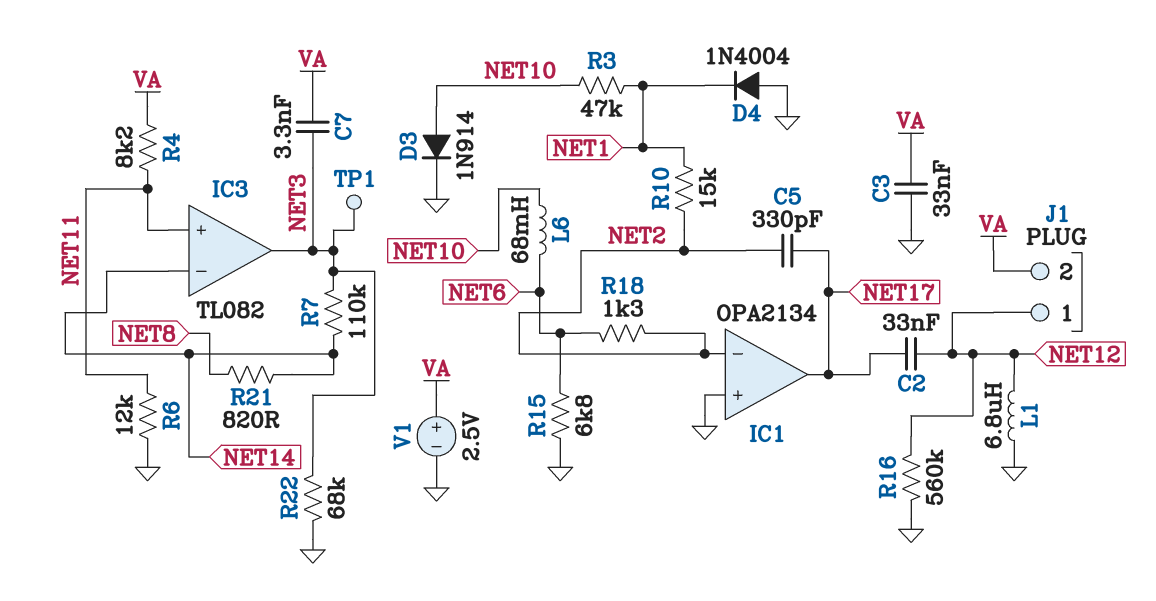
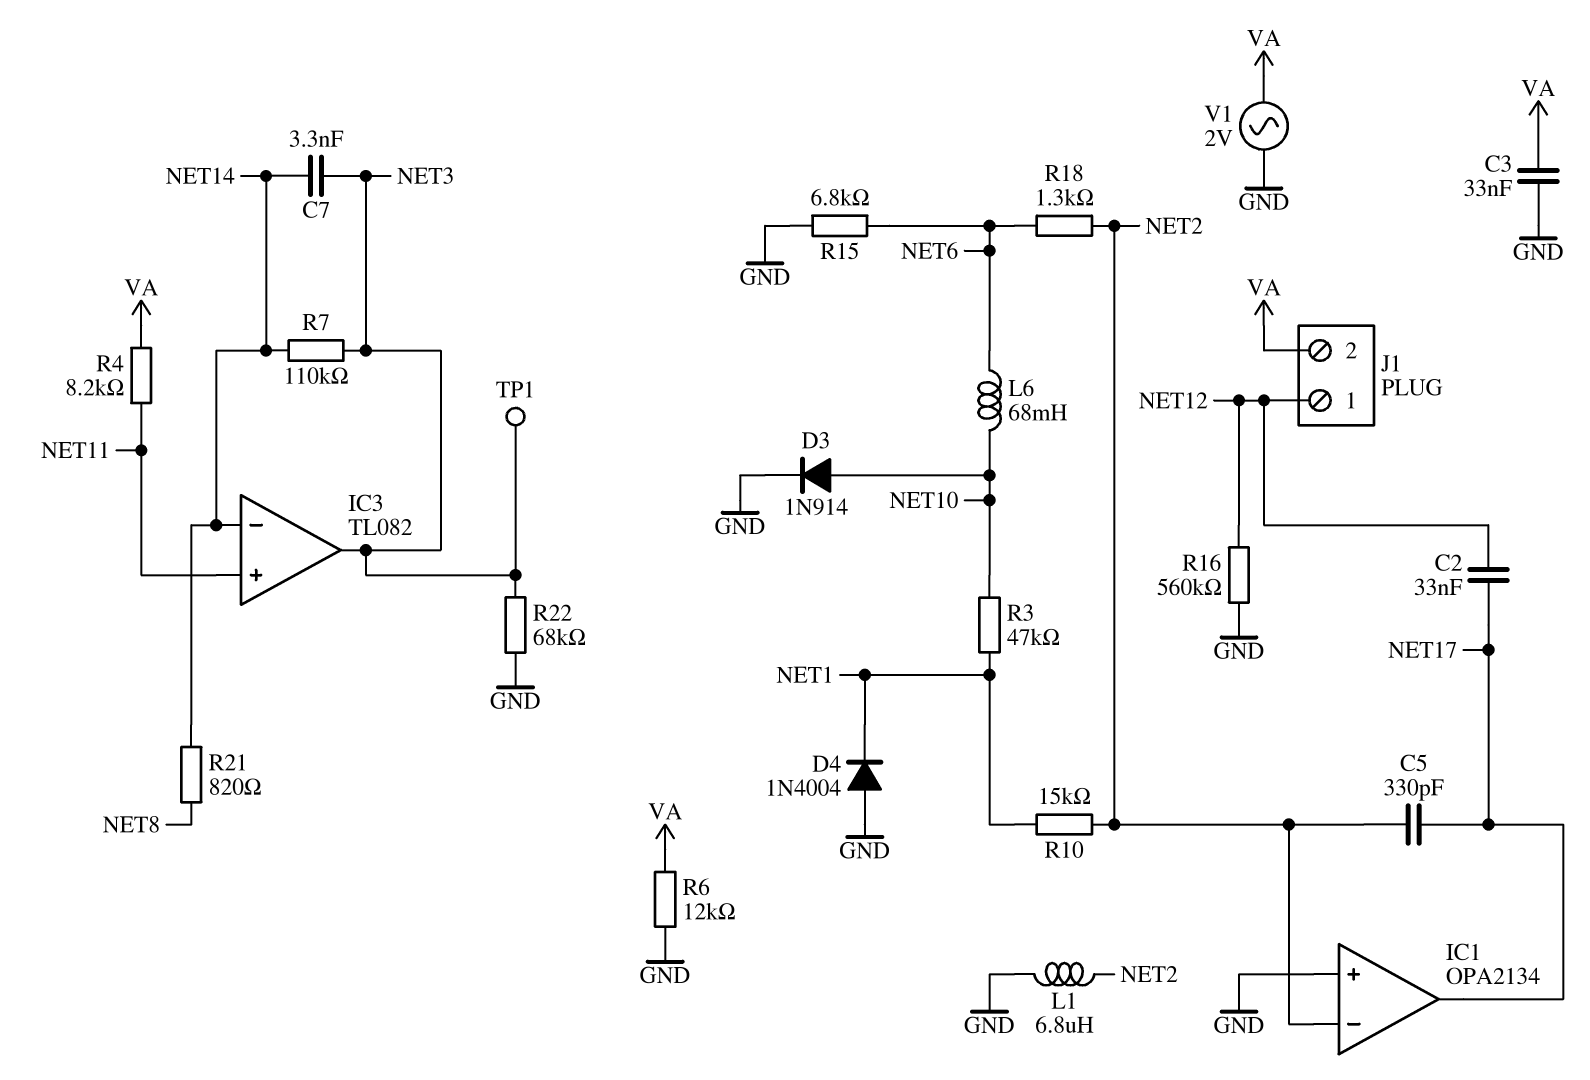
C7: 3.3nF (NET3, VA) -> 3.3nF (NET3, NET14)
L1: 6.8uH (GND, NET12) -> 6.8uH (GND, NET2)
R6: 12k (GND, NET11) -> 12k (GND, VA)
V1: 2.5V (plus VA, minus GND) -> AC 2V (GND, VA)

